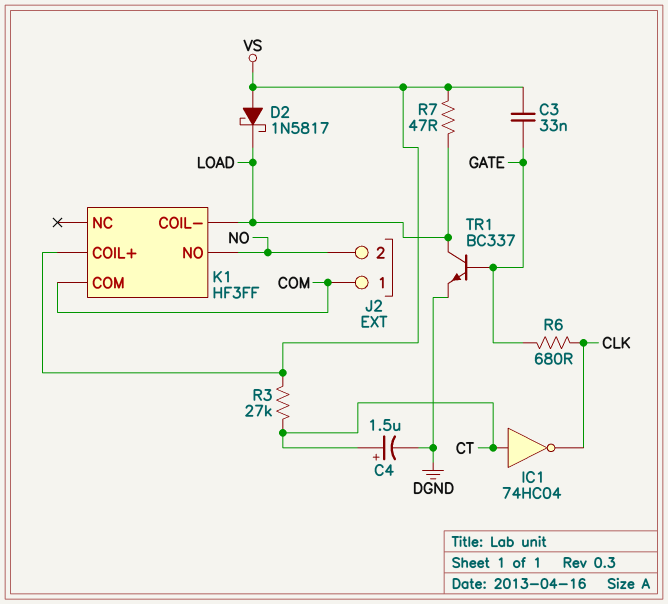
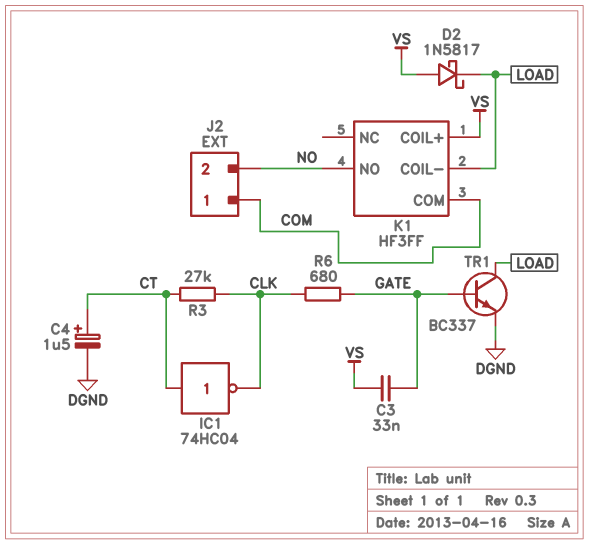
R3: 27k (CT, VS) -> 27k (CLK, CT)
R7: 47 (LOAD, VS) -> none

